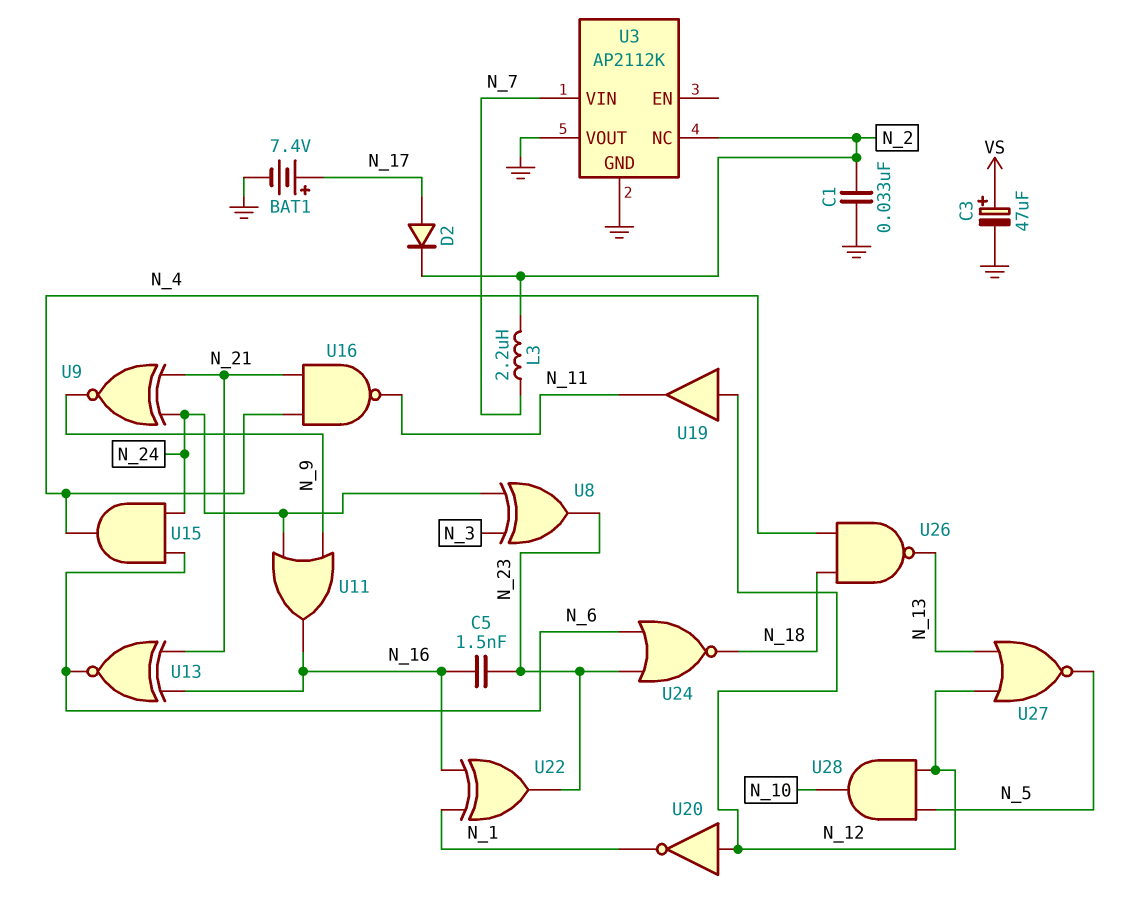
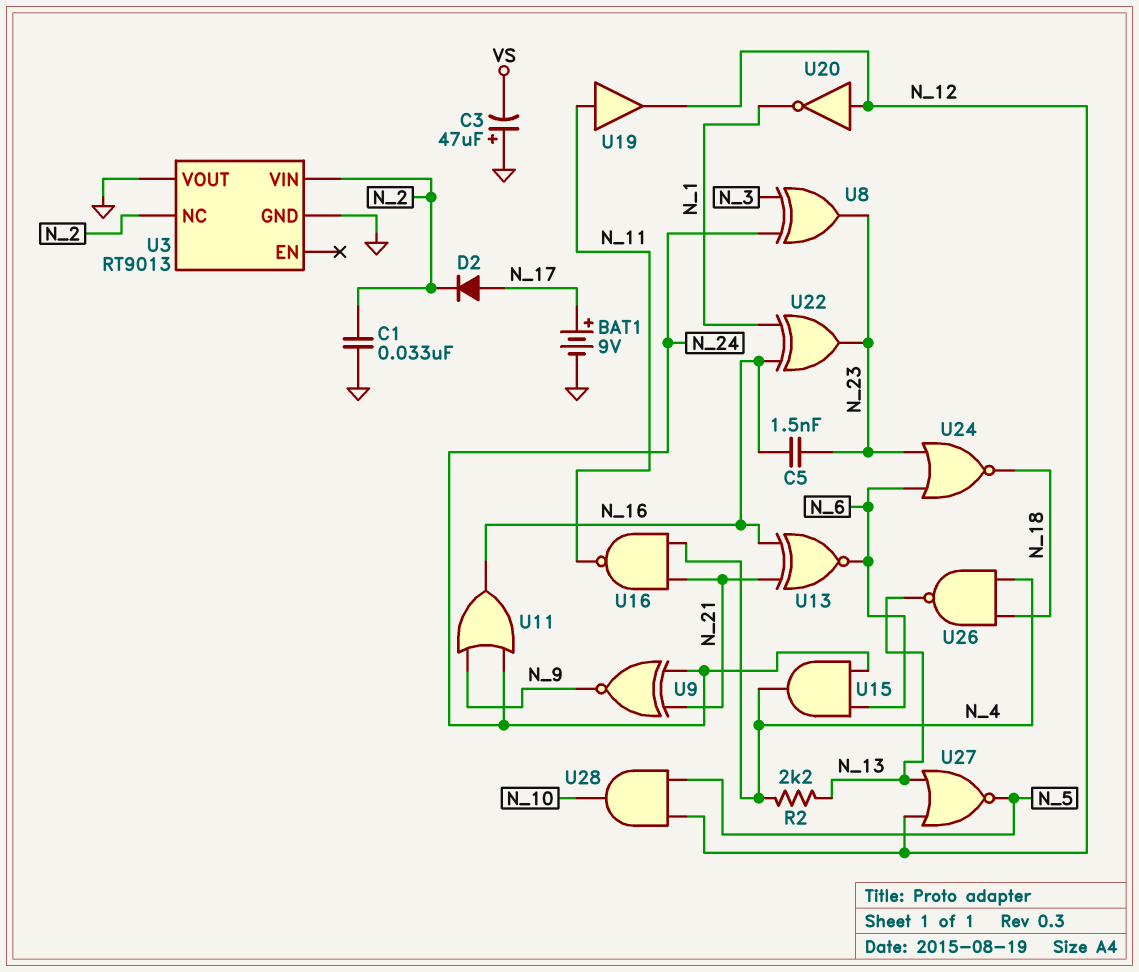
BAT1: 7.4V (plus N_17, minus GND) -> 9V (plus N_17, minus GND)
C3: 47uF (plus VS, minus GND) -> 47uF (plus GND, minus VS)
L3: 2.2uH (N_2, N_7) -> none
R2: none -> 2.2k (N_4, N_13)
U3: AP2112K -> RT9013
U3 pin VIN: N_7 -> N_2
U19: buffer (in N_12, out N_11) -> buffer (in N_11, out N_12)

